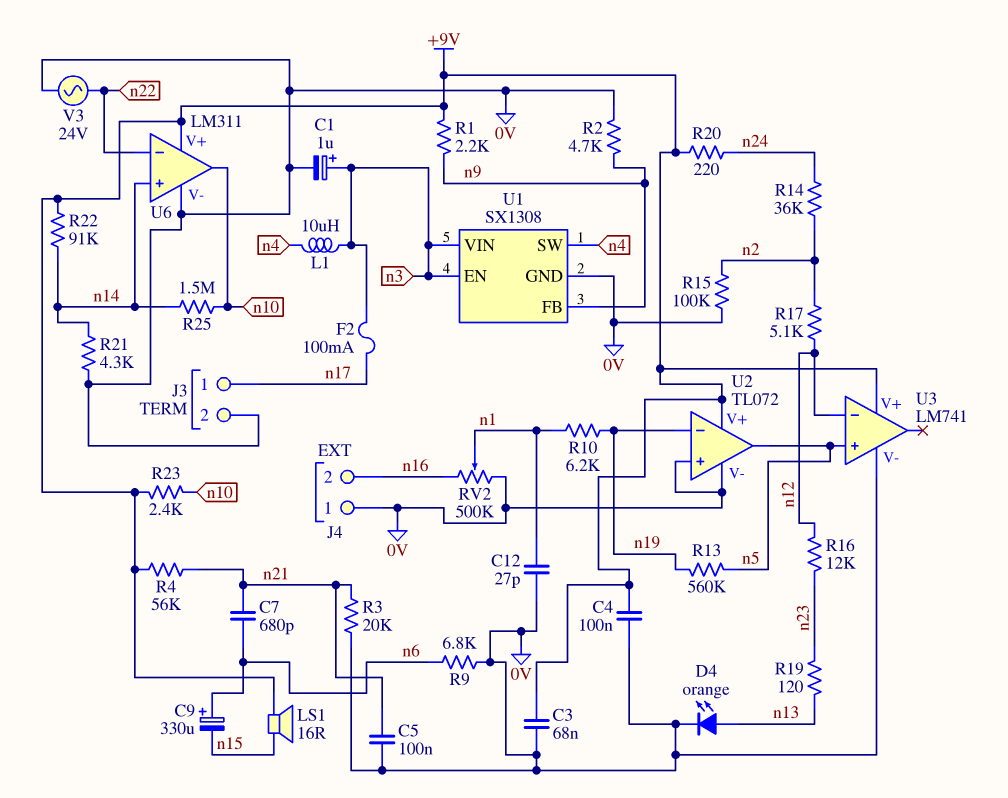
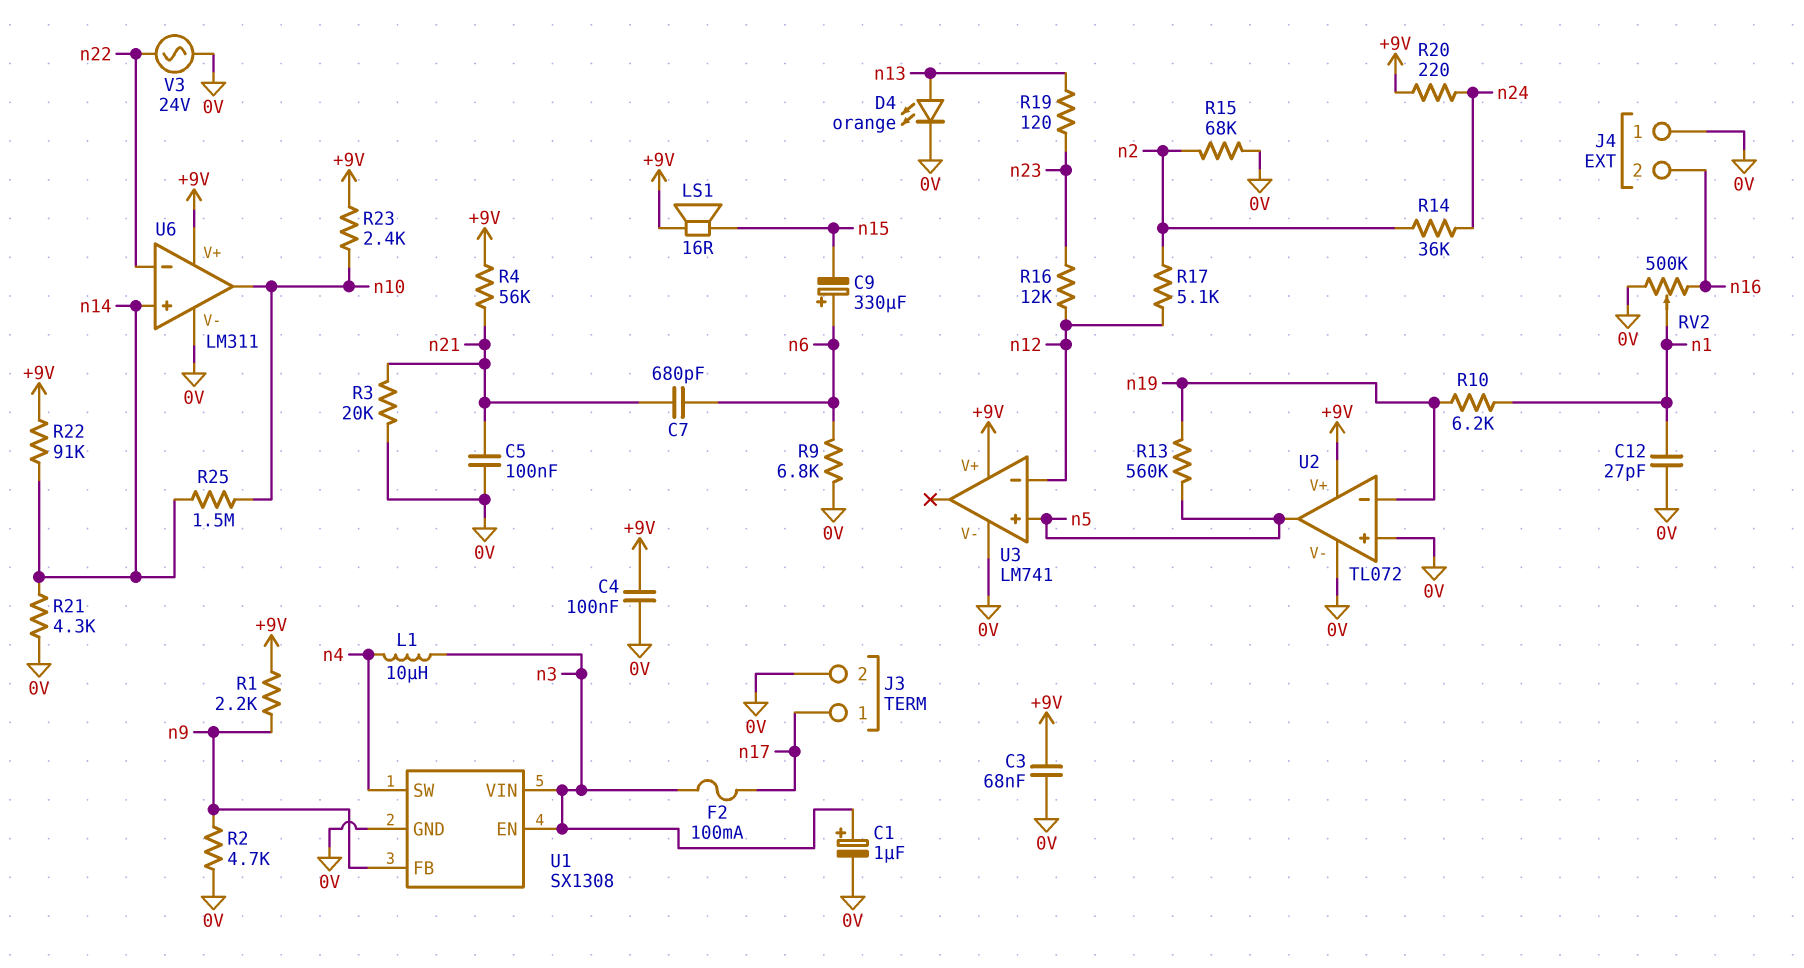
R15: 100k (0V, n2) -> 68k (0V, n2)

